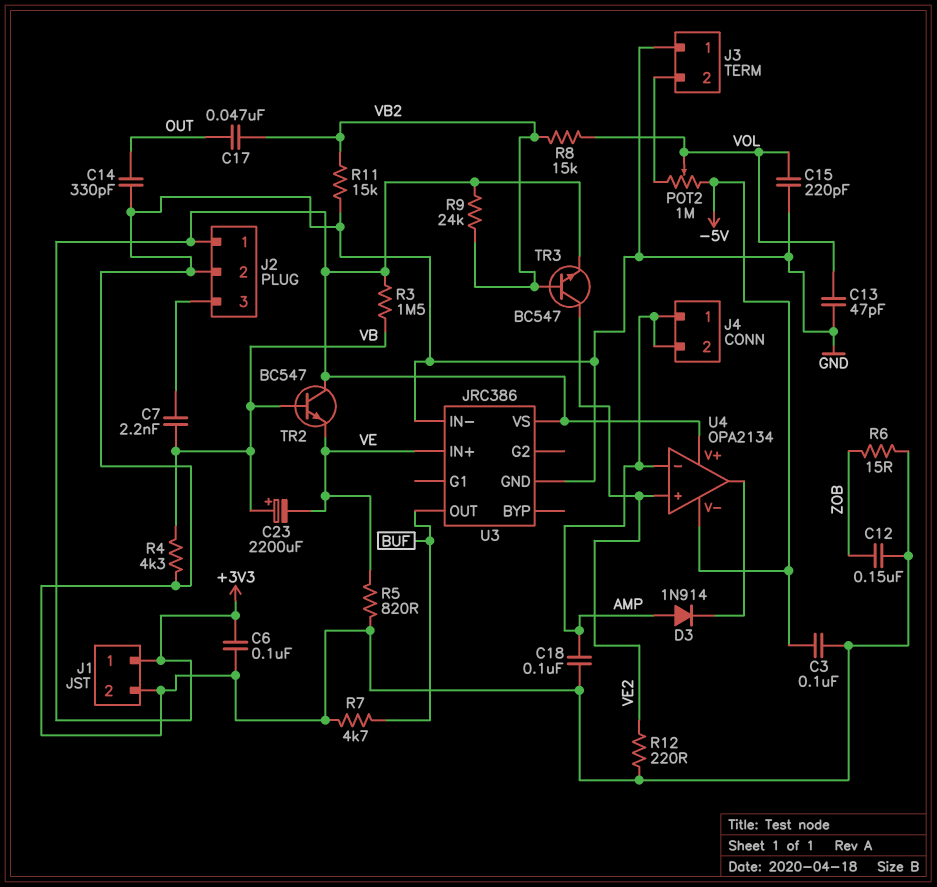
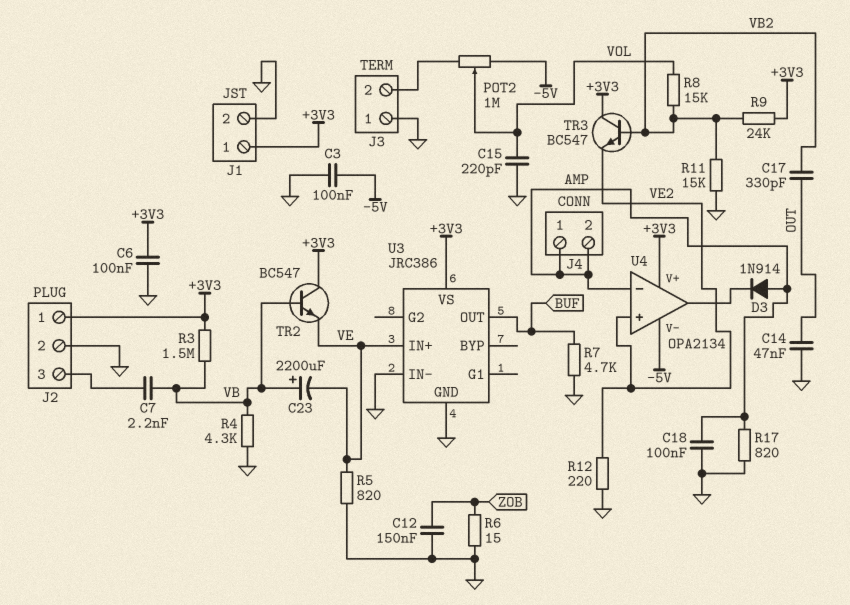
C13: 47pF (GND, VOL) -> none
C14: 330pF (GND, OUT) -> 47nF (GND, OUT)
C17: 47nF (OUT, VB2) -> 330pF (OUT, VB2)
R17: none -> 820 (AMP, GND)
TR3: NPN BC547 (B VB2, C VE2, E +3V3) -> NPN BC547 (B VB2, C +3V3, E VE2)

